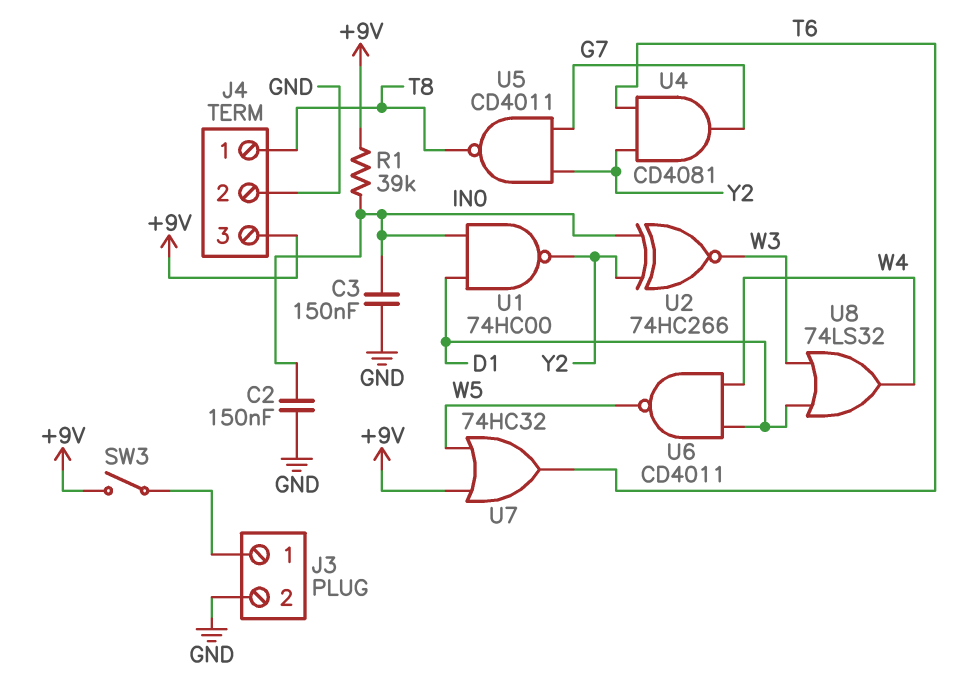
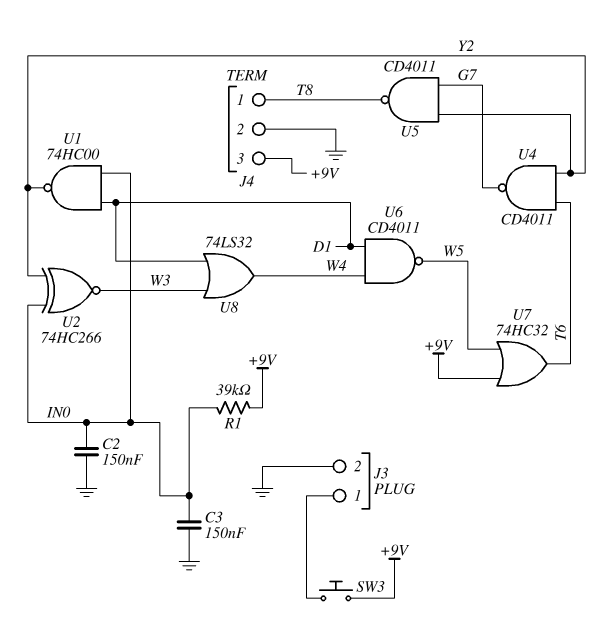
SW3: switch (+9V, J3/1) -> button (+9V, J3/1)
U4: AND CD4081 (in T6, in Y2, out G7) -> NAND CD4011 (in T6, in Y2, out G7)

